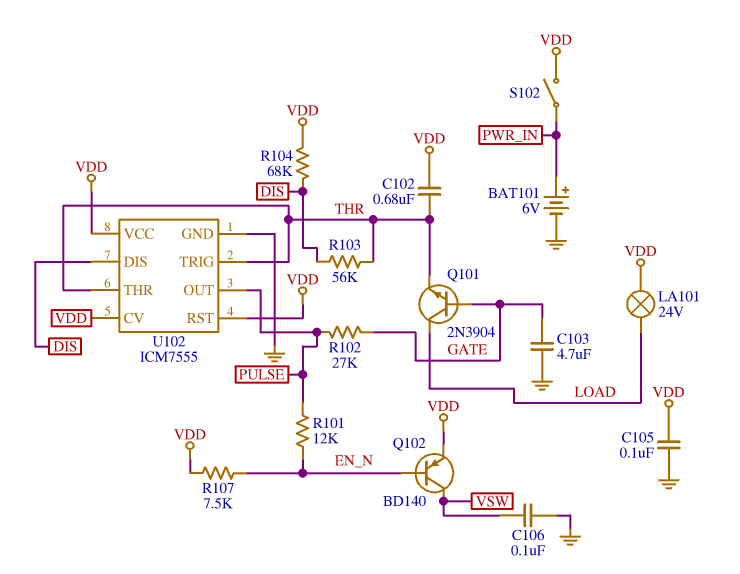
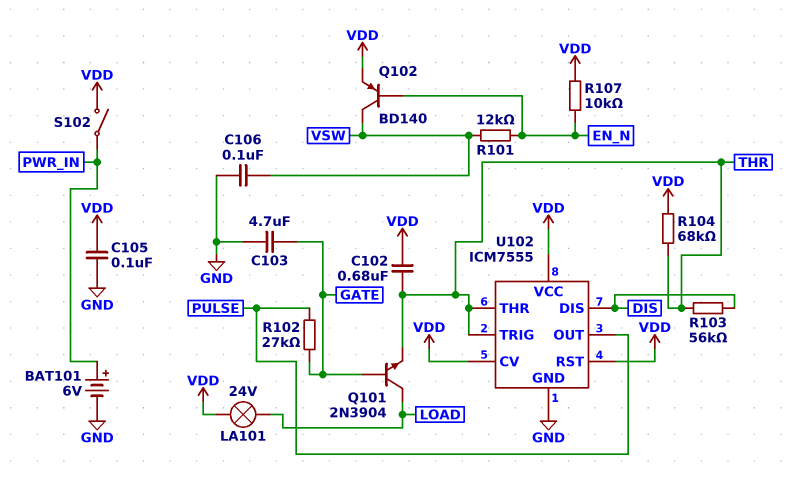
R101: 12k (EN_N, PULSE) -> 12k (EN_N, VSW)
R104: 68k (DIS, VDD) -> 68k (THR, VDD)
R107: 7.5k (EN_N, VDD) -> 10k (EN_N, VDD)

